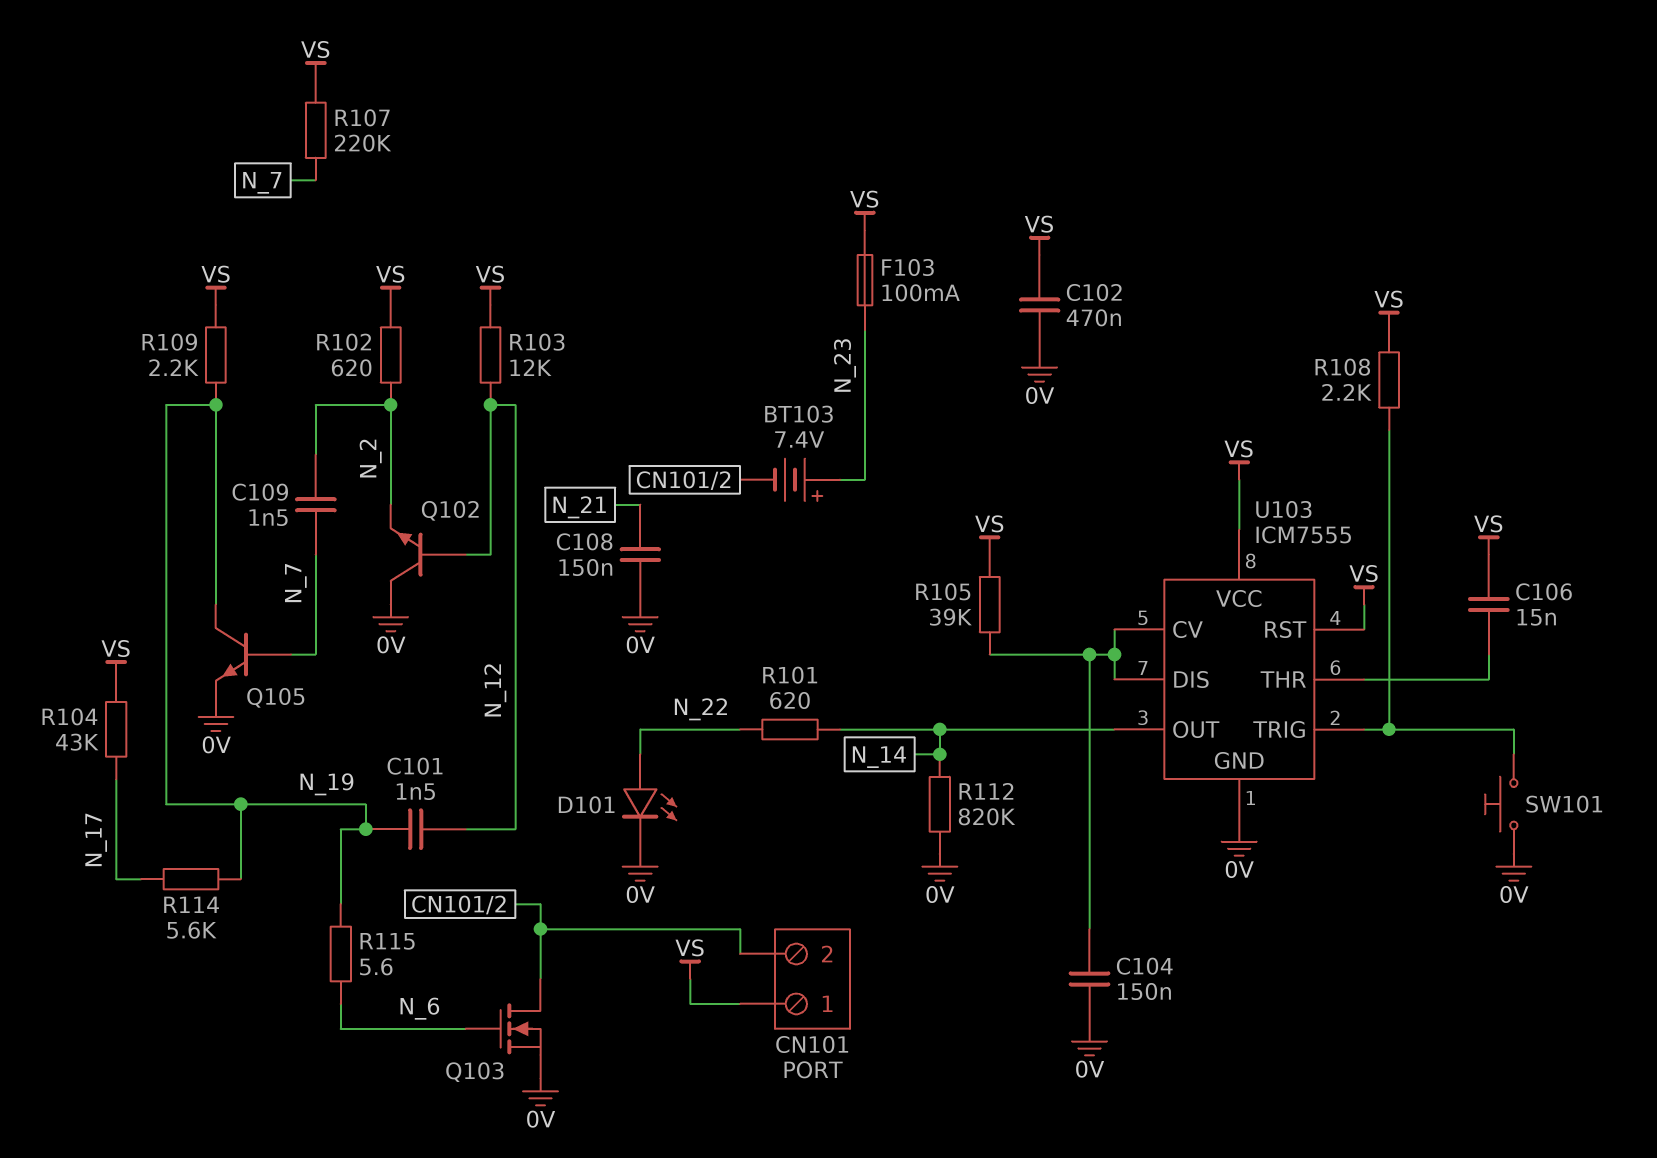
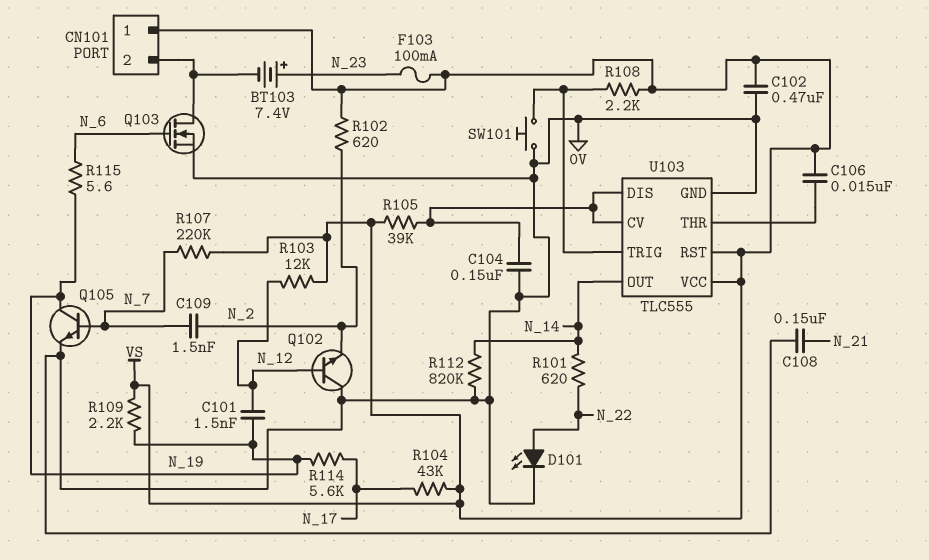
U103: ICM7555 -> TLC555

